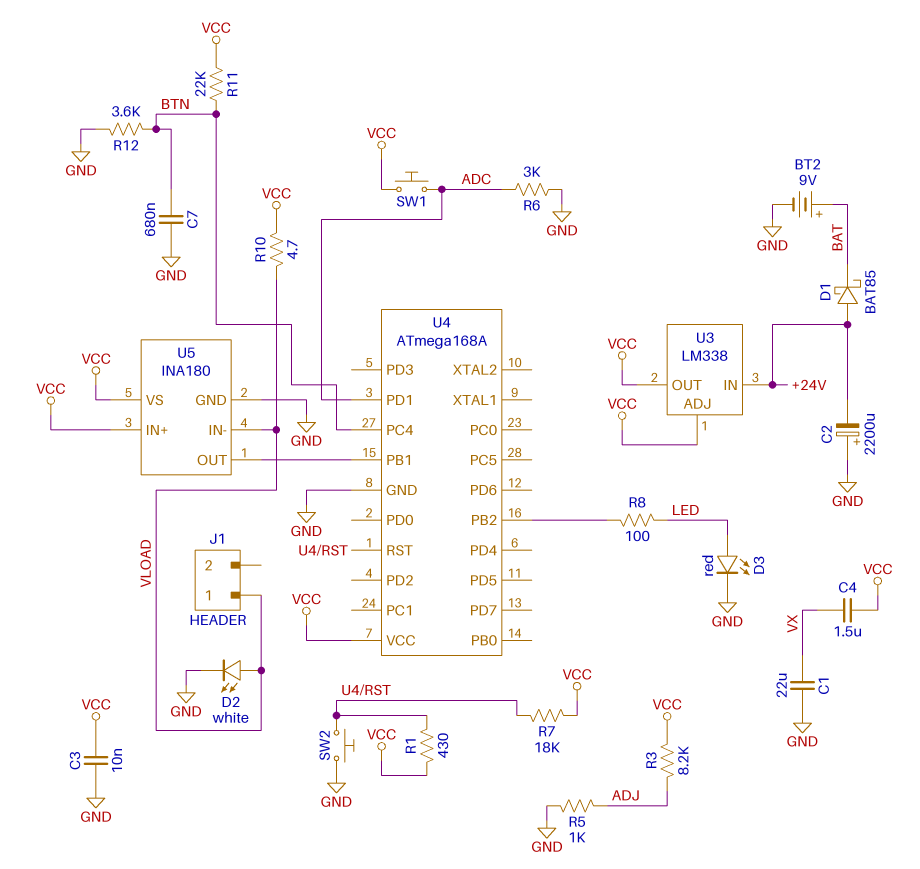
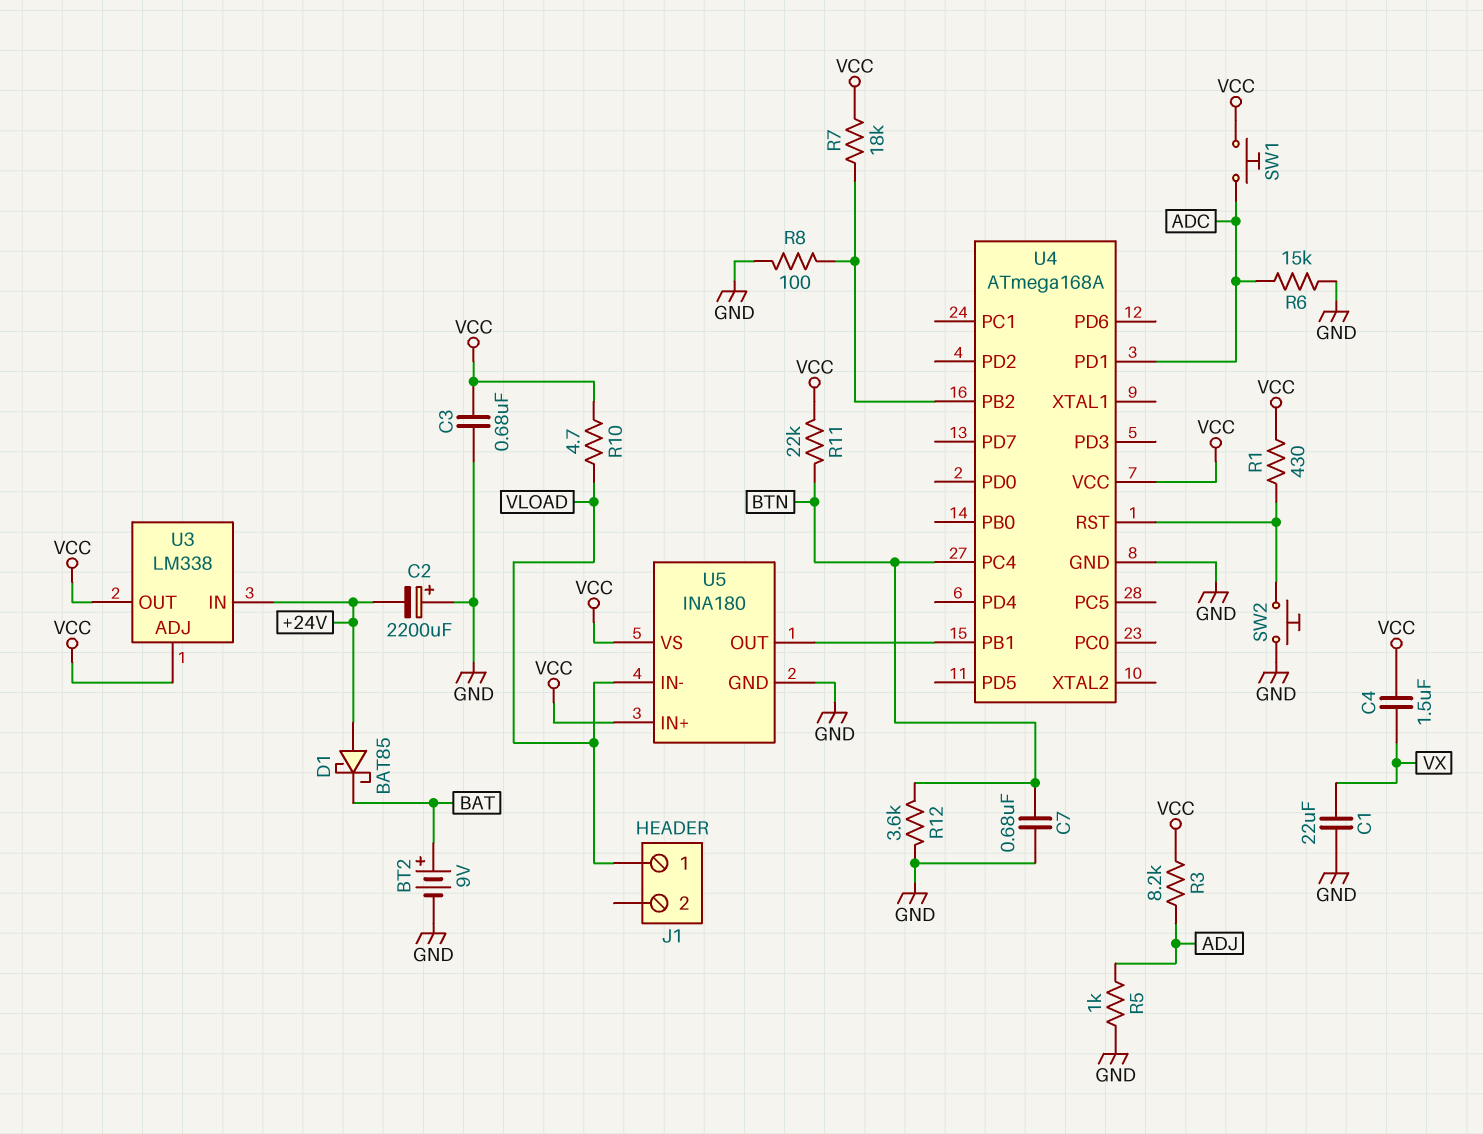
C3: 10nF (GND, VCC) -> 680nF (GND, VCC)
D2: LED white (A VLOAD, K GND) -> none
D3: LED red (A LED, K GND) -> none
R6: 3k (ADC, GND) -> 15k (ADC, GND)
R7: 18k (U4/RST, VCC) -> 18k (U4/PB2, VCC)
R8: 100 (LED, U4/PB2) -> 100 (GND, U4/PB2)

